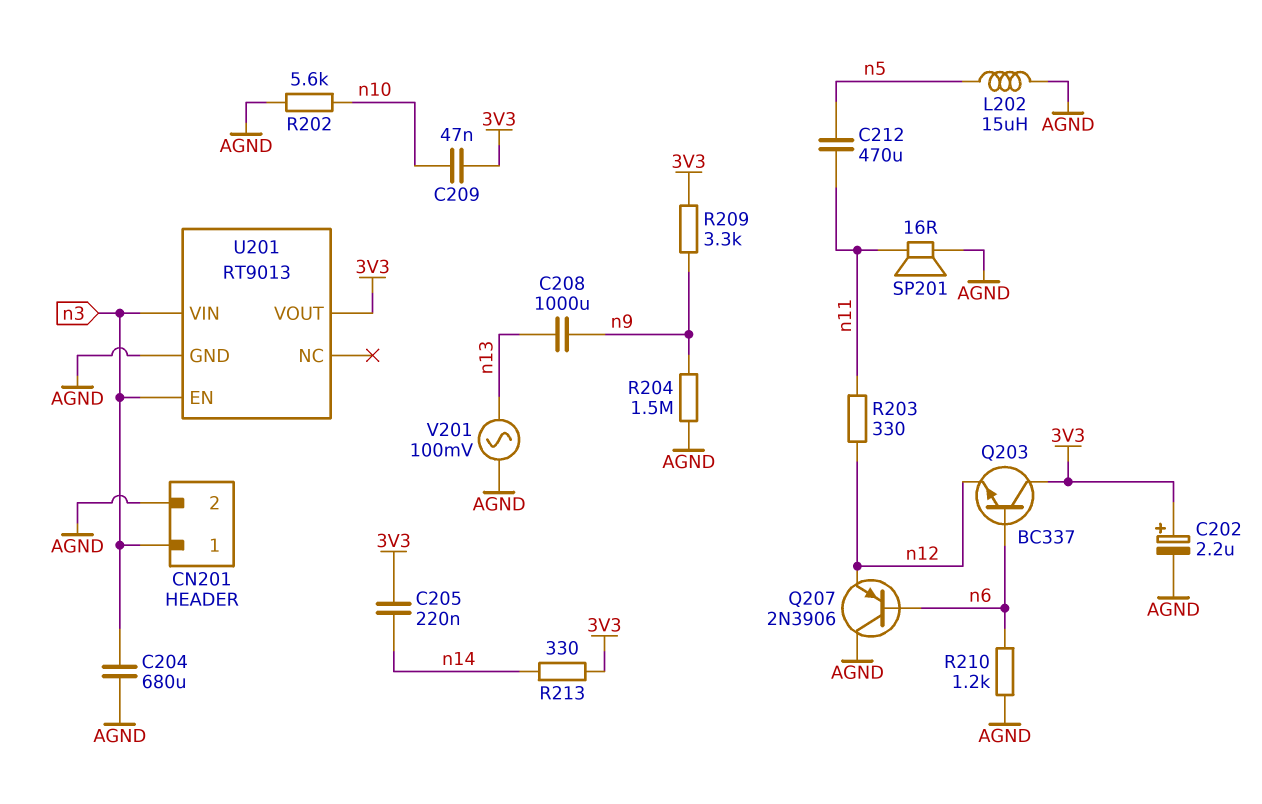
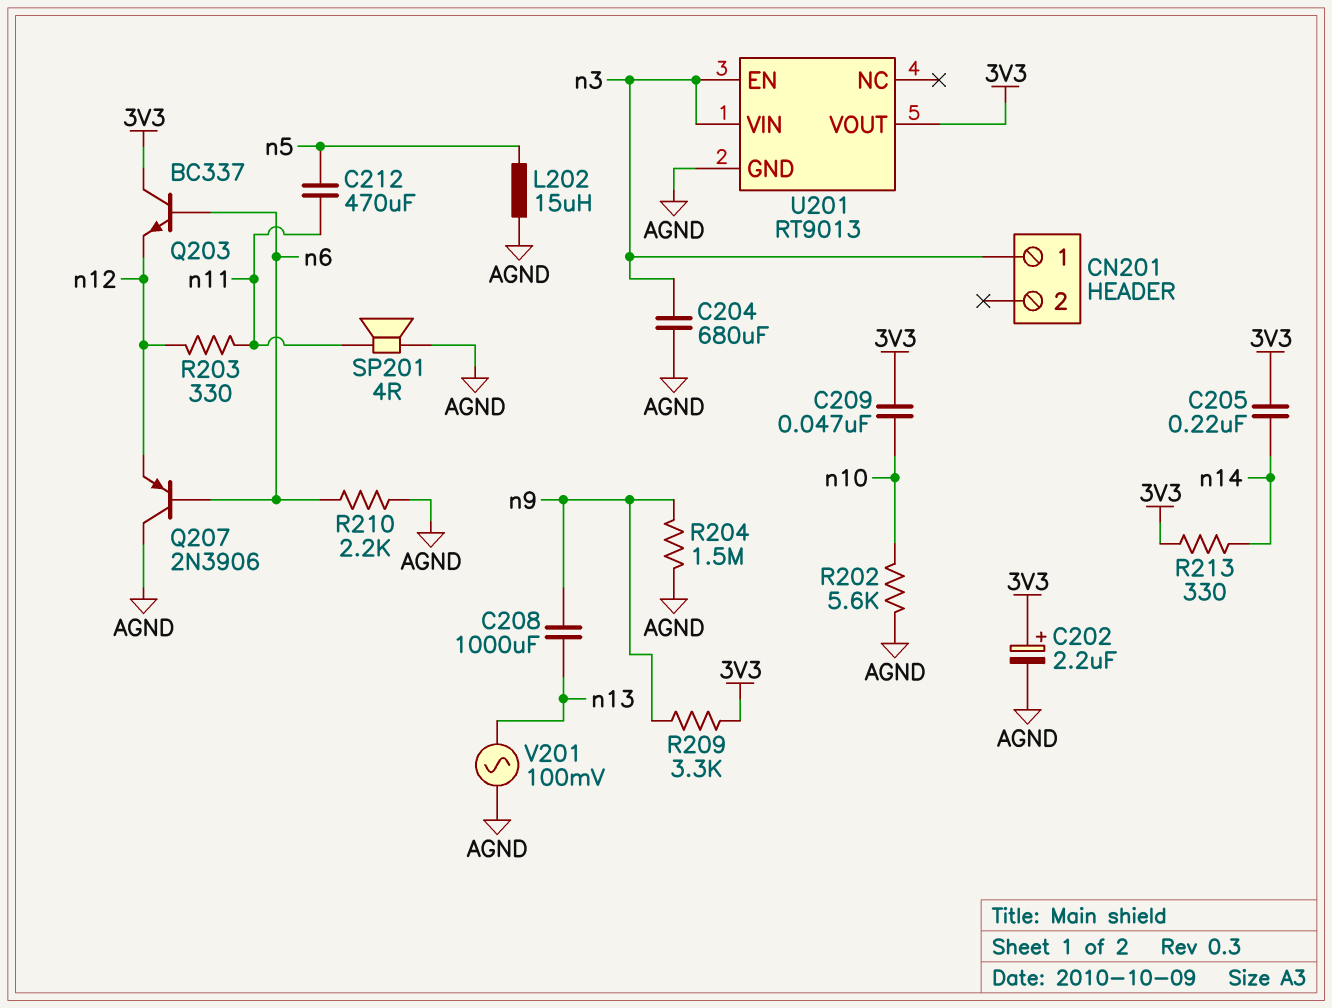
CN201 pin 2: AGND -> none
R210: 1.2k (AGND, n6) -> 2.2k (AGND, n6)
SP201: speaker 16R (AGND, n11) -> speaker 4R (AGND, n11)

